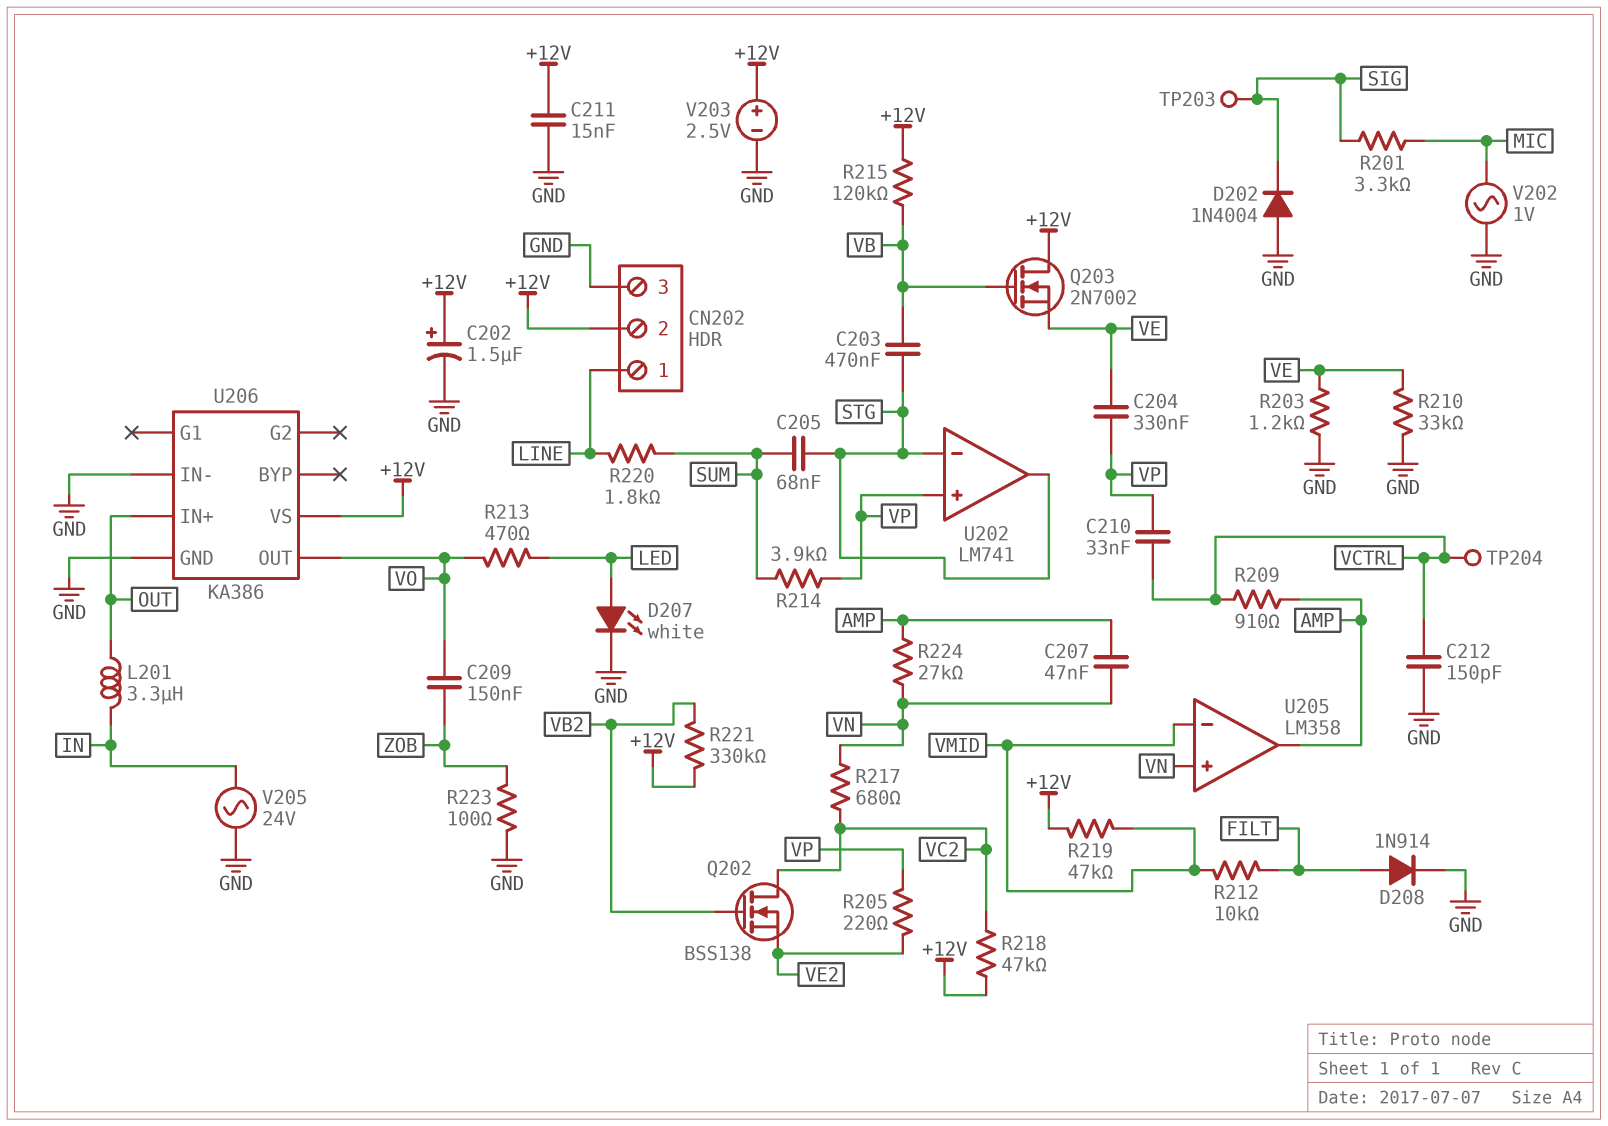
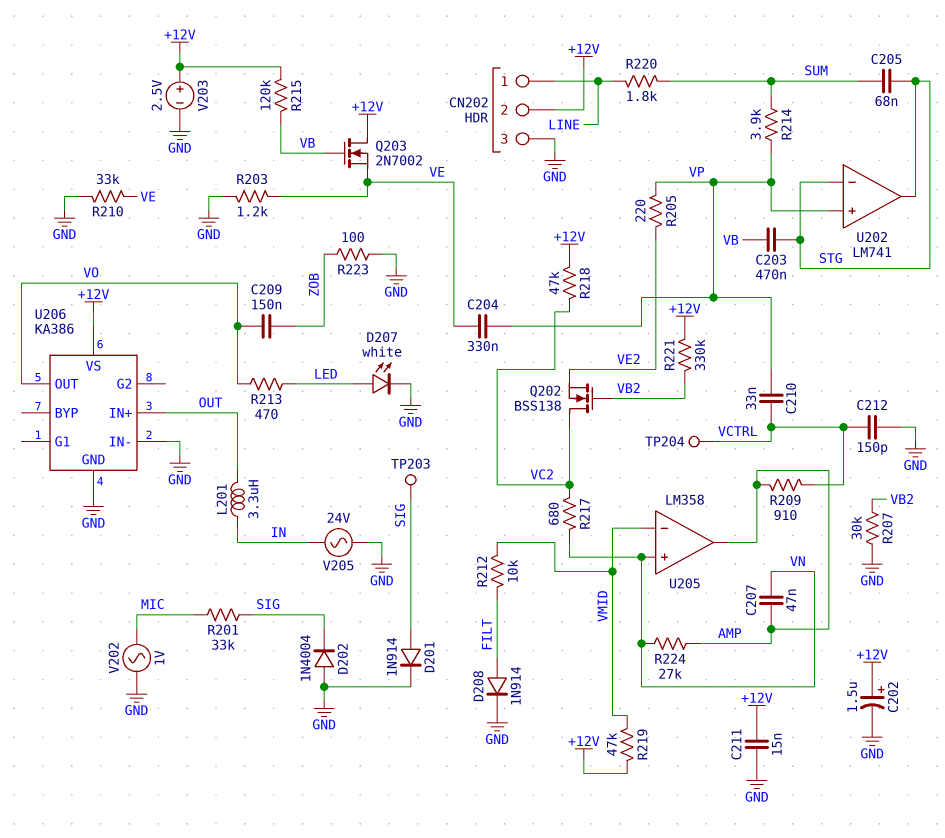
D201: none -> diode 1N914 (A SIG, K GND)
R201: 3.3k (MIC, SIG) -> 33k (MIC, SIG)
R207: none -> 30k (GND, VB2)

